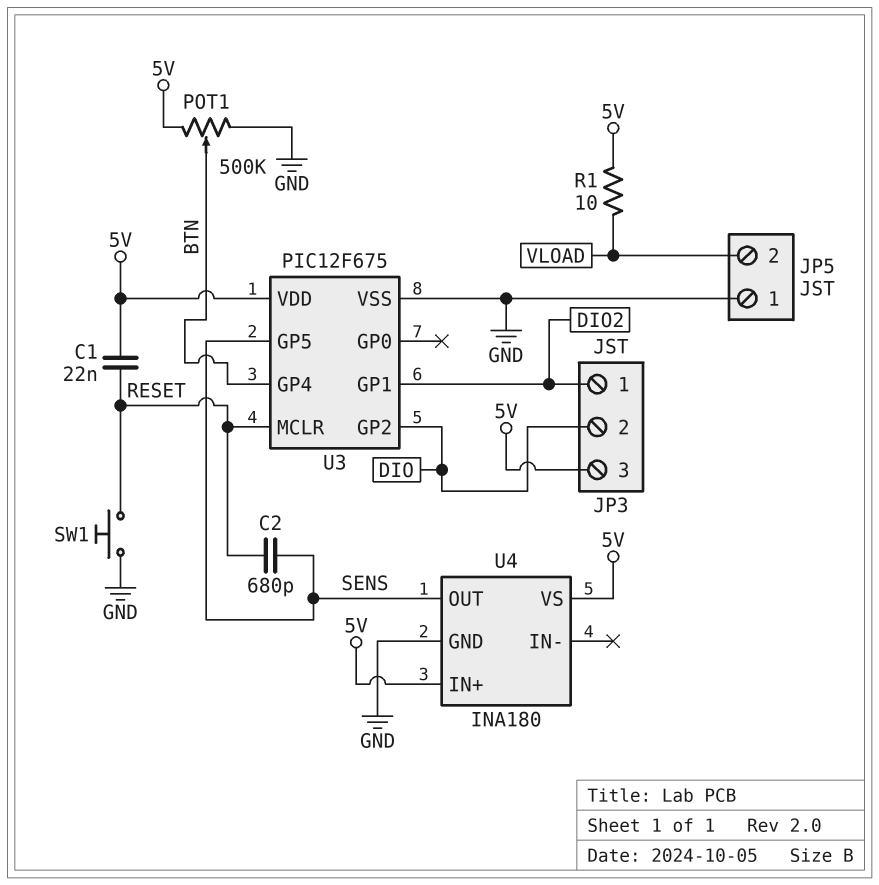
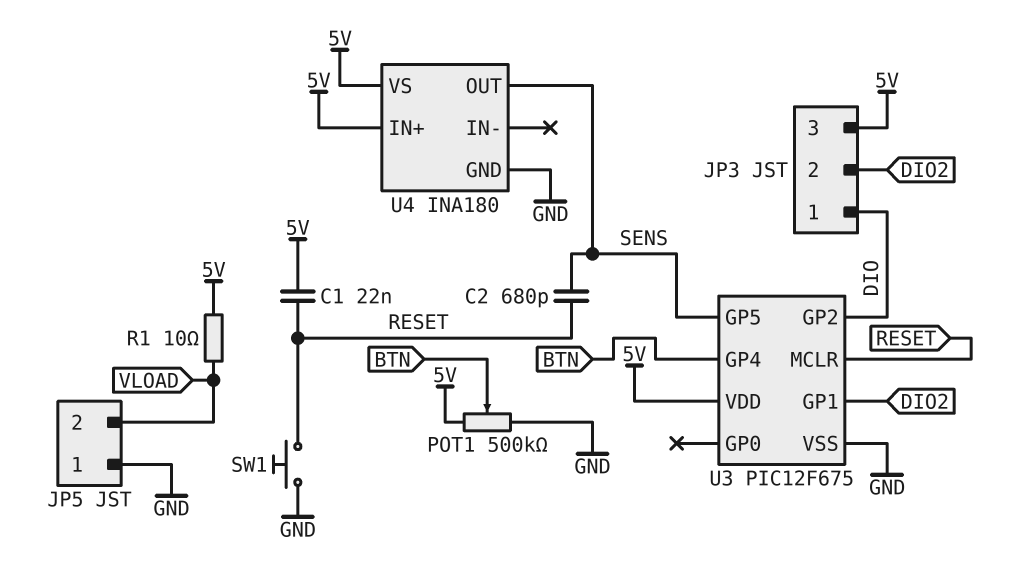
JP3 pin 1: DIO2 -> DIO
JP3 pin 2: DIO -> DIO2

